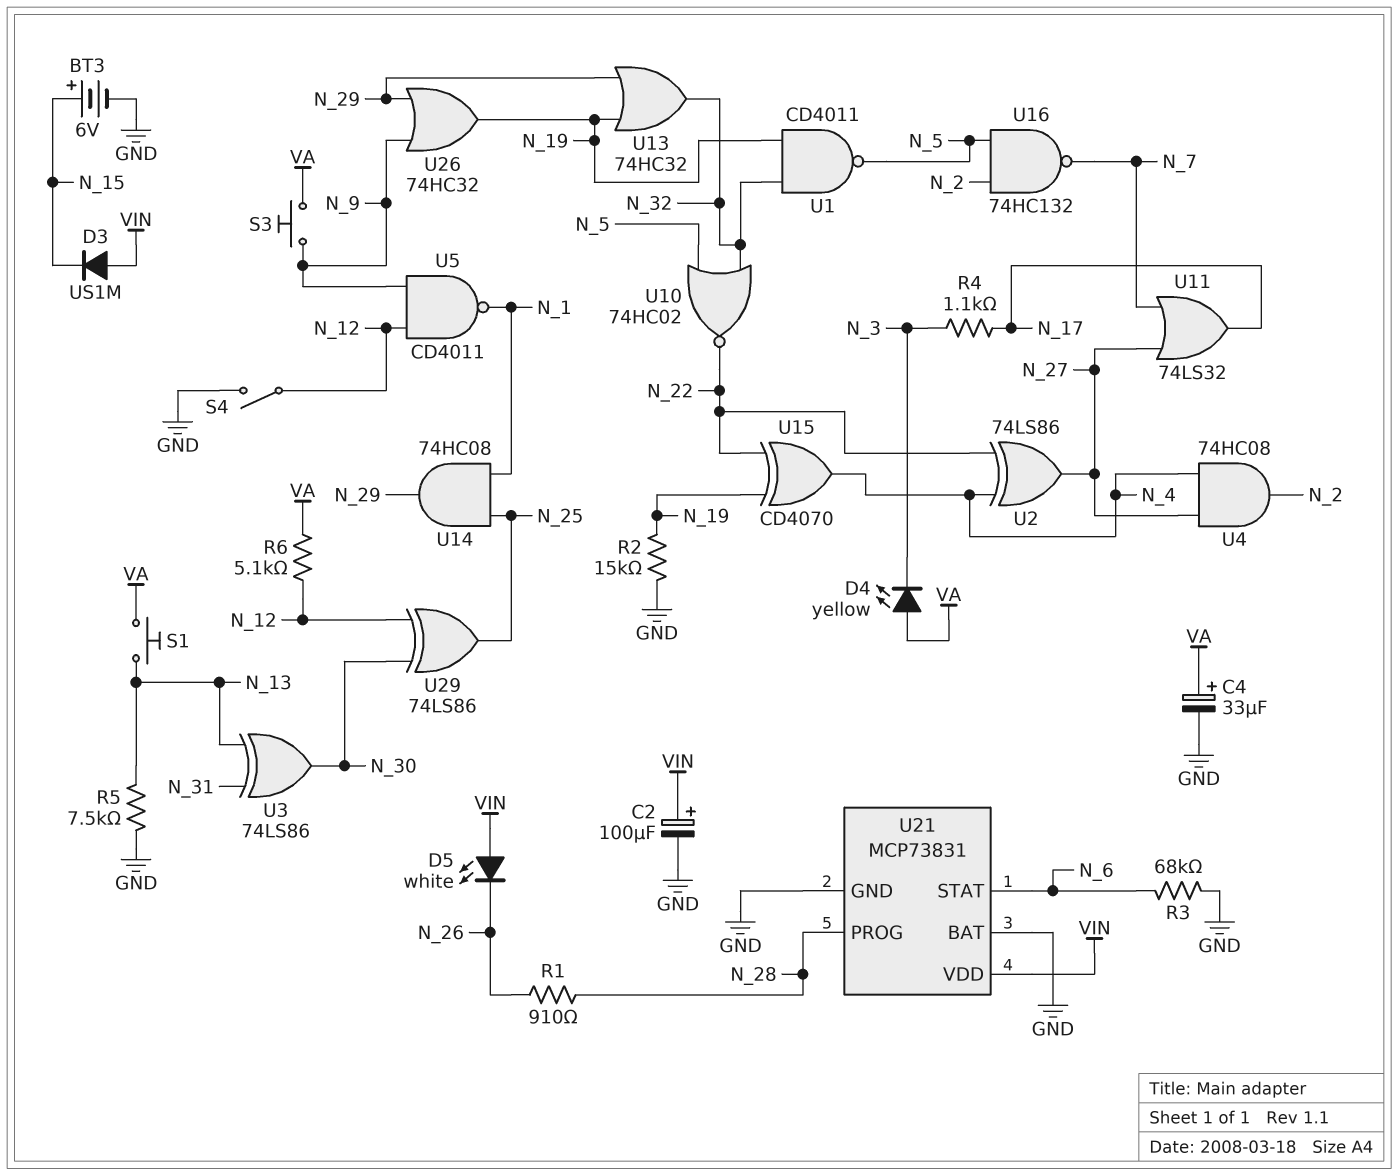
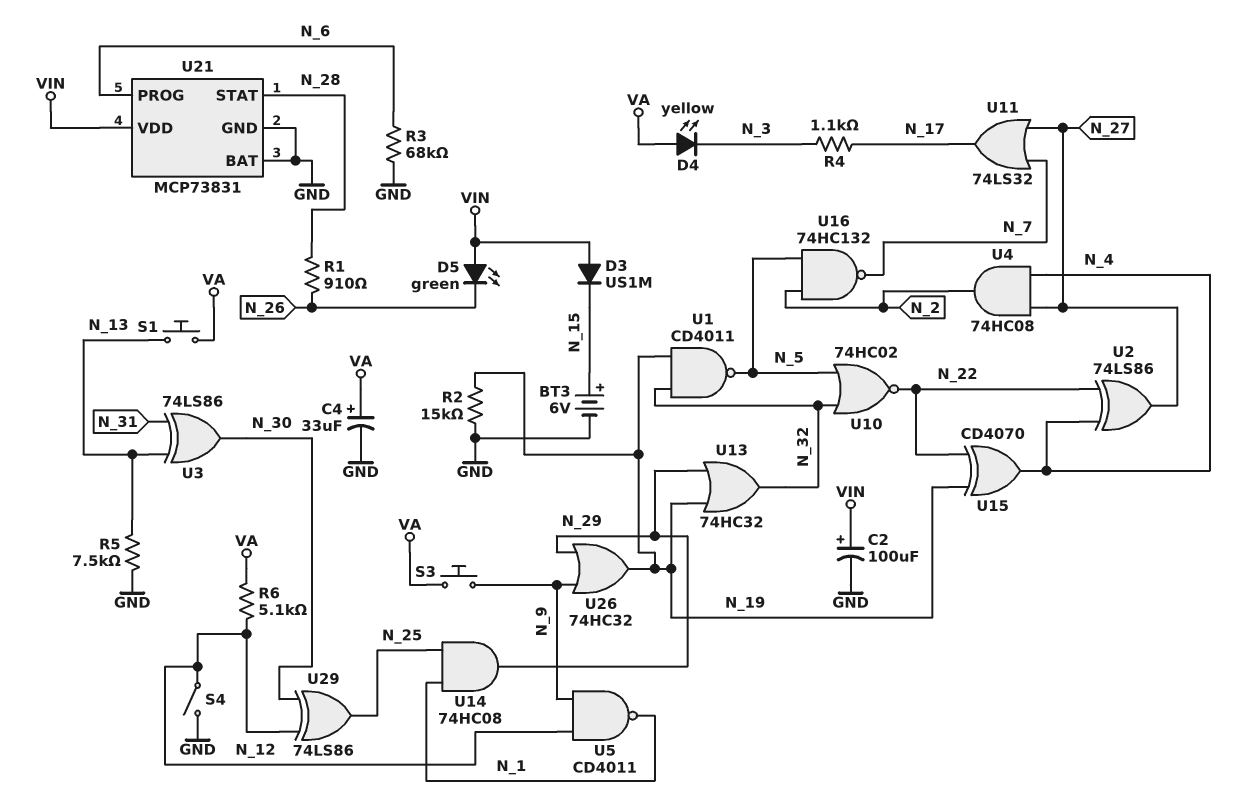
D5: LED white (A VIN, K N_26) -> LED green (A VIN, K N_26)
U21 pin PROG: N_28 -> N_6
U21 pin STAT: N_6 -> N_28

